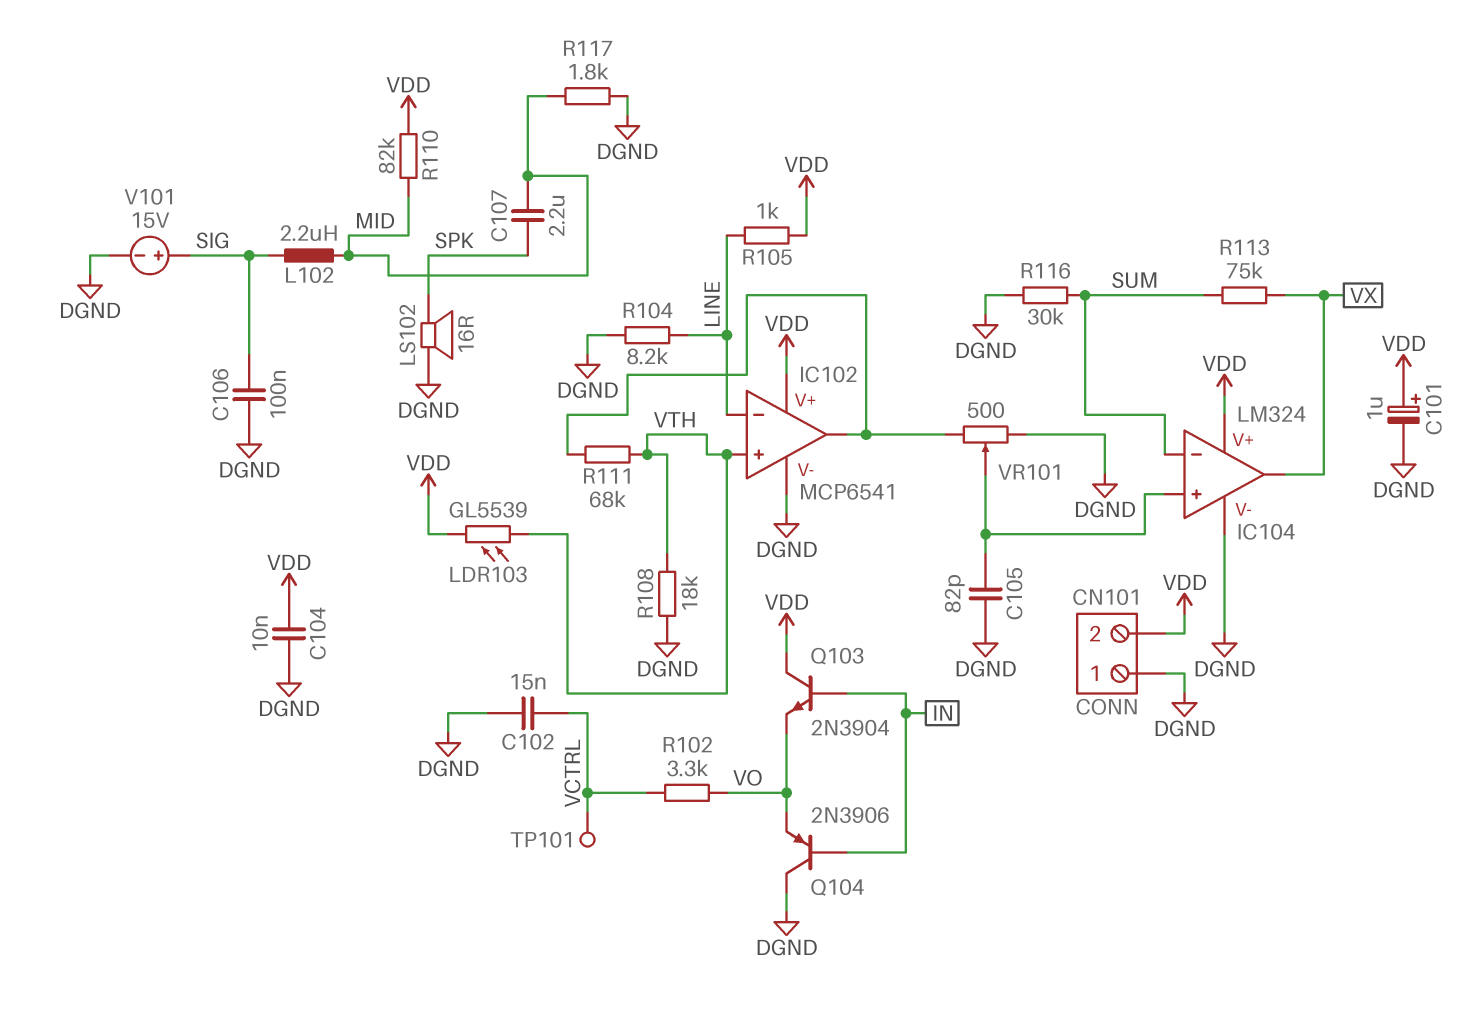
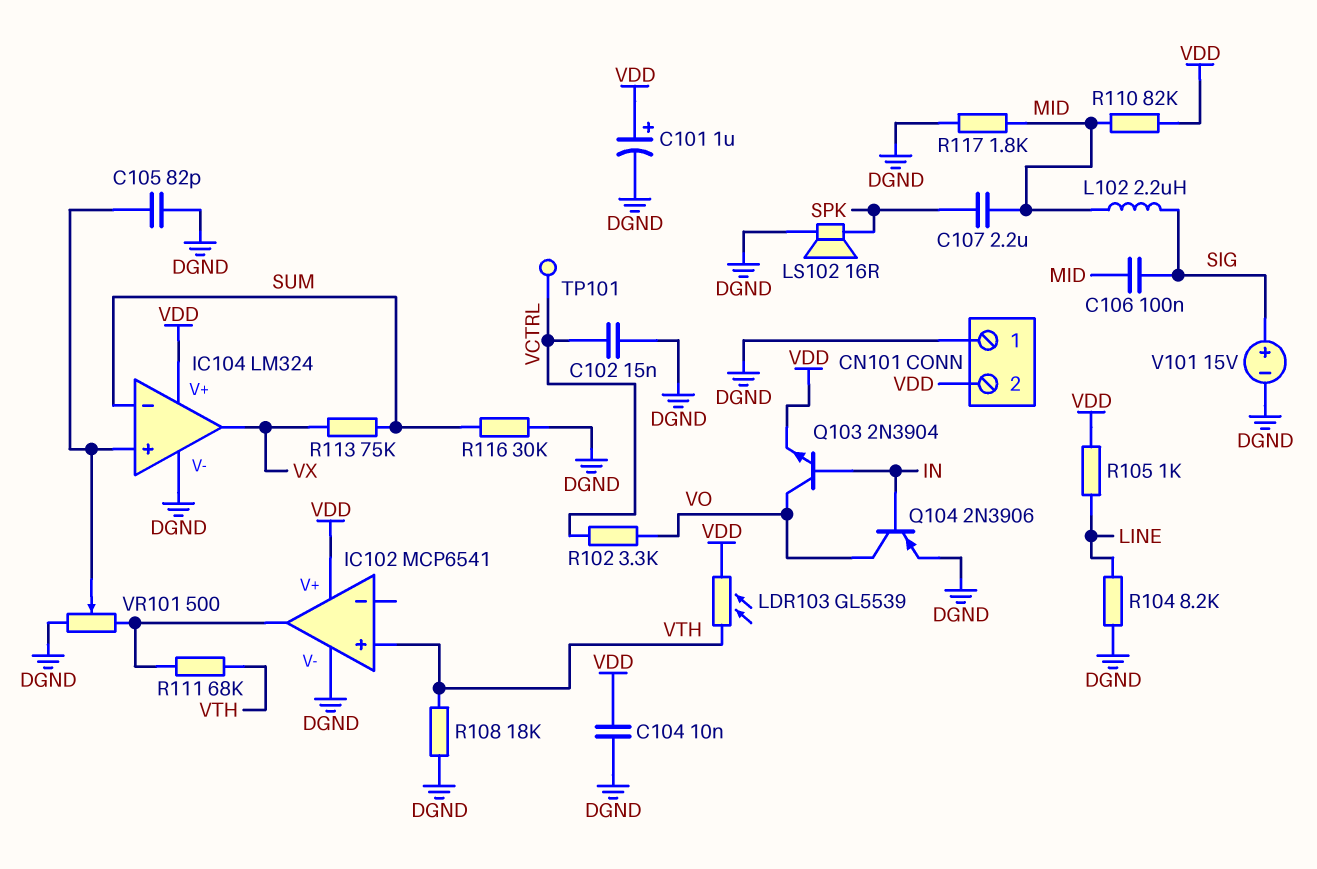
C106: 100nF (DGND, SIG) -> 100nF (MID, SIG)
IC102 pin in-: LINE -> none
Q103: NPN 2N3904 (B IN, C VDD, E VO) -> NPN 2N3904 (B IN, C VO, E VDD)
Q104: PNP 2N3906 (B IN, C DGND, E VO) -> PNP 2N3906 (B IN, C VO, E DGND)

